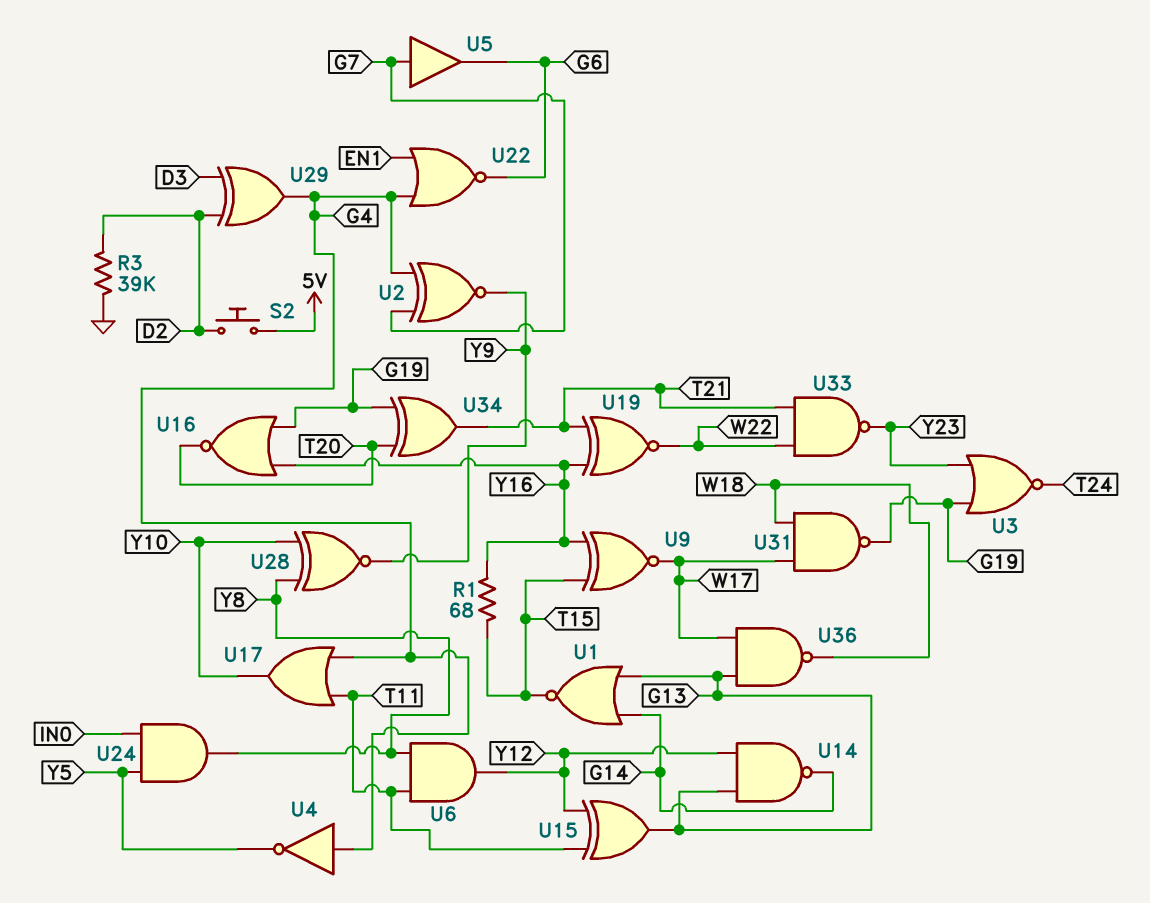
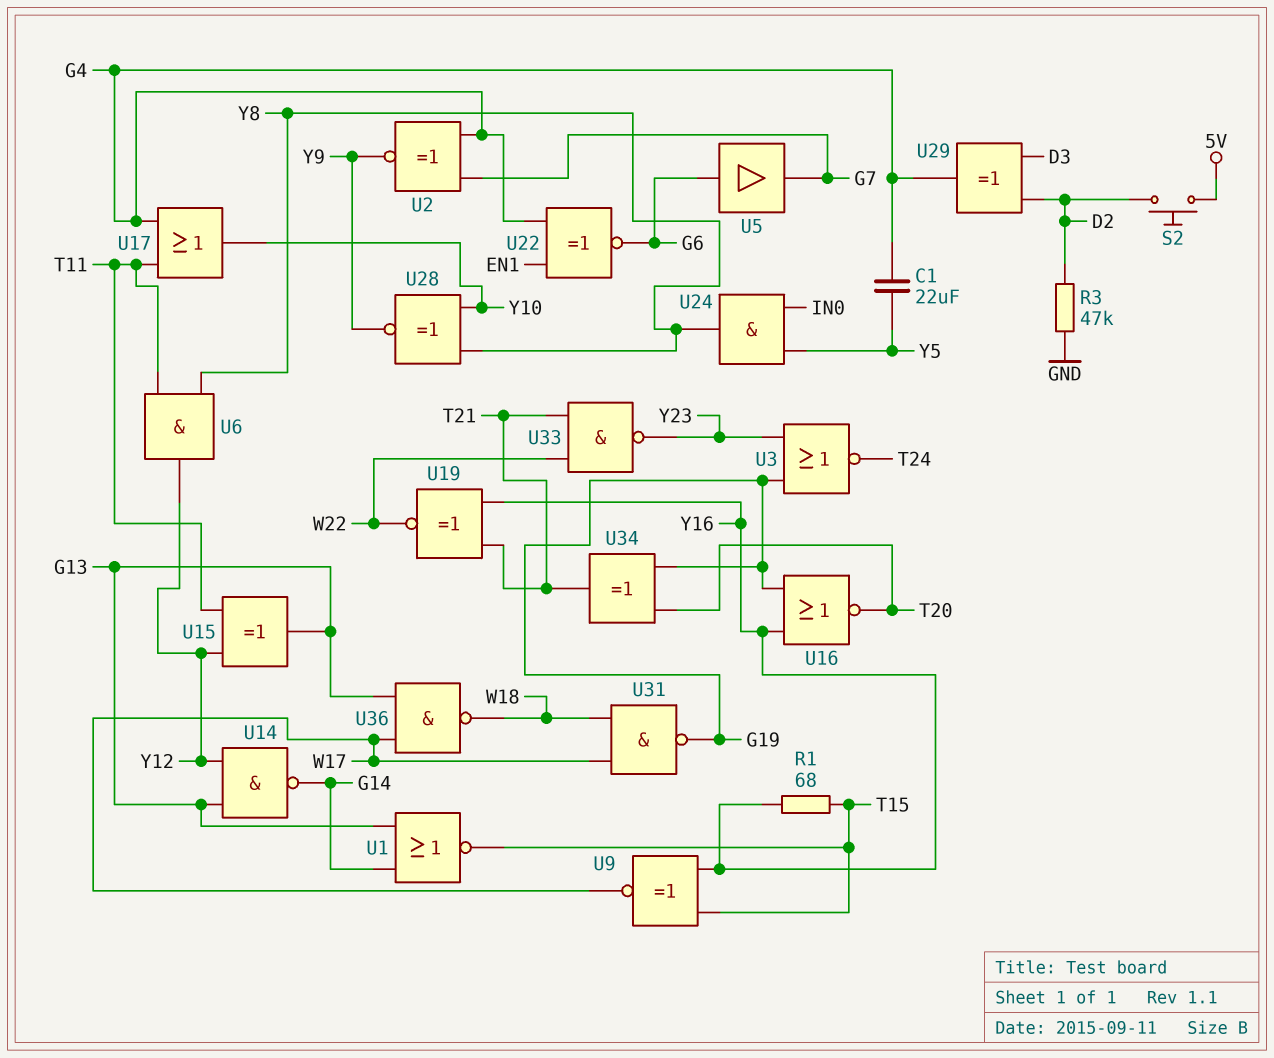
C1: none -> 22uF (G4, Y5)
R3: 39k (D2, GND) -> 47k (D2, GND)
U4: NOT (in G4, out Y5) -> none
U5: buffer (in G7, out G6) -> buffer (in G6, out G7)
U22: NOR (in EN1, in G4, out G6) -> XNOR (in EN1, in G4, out G6)

